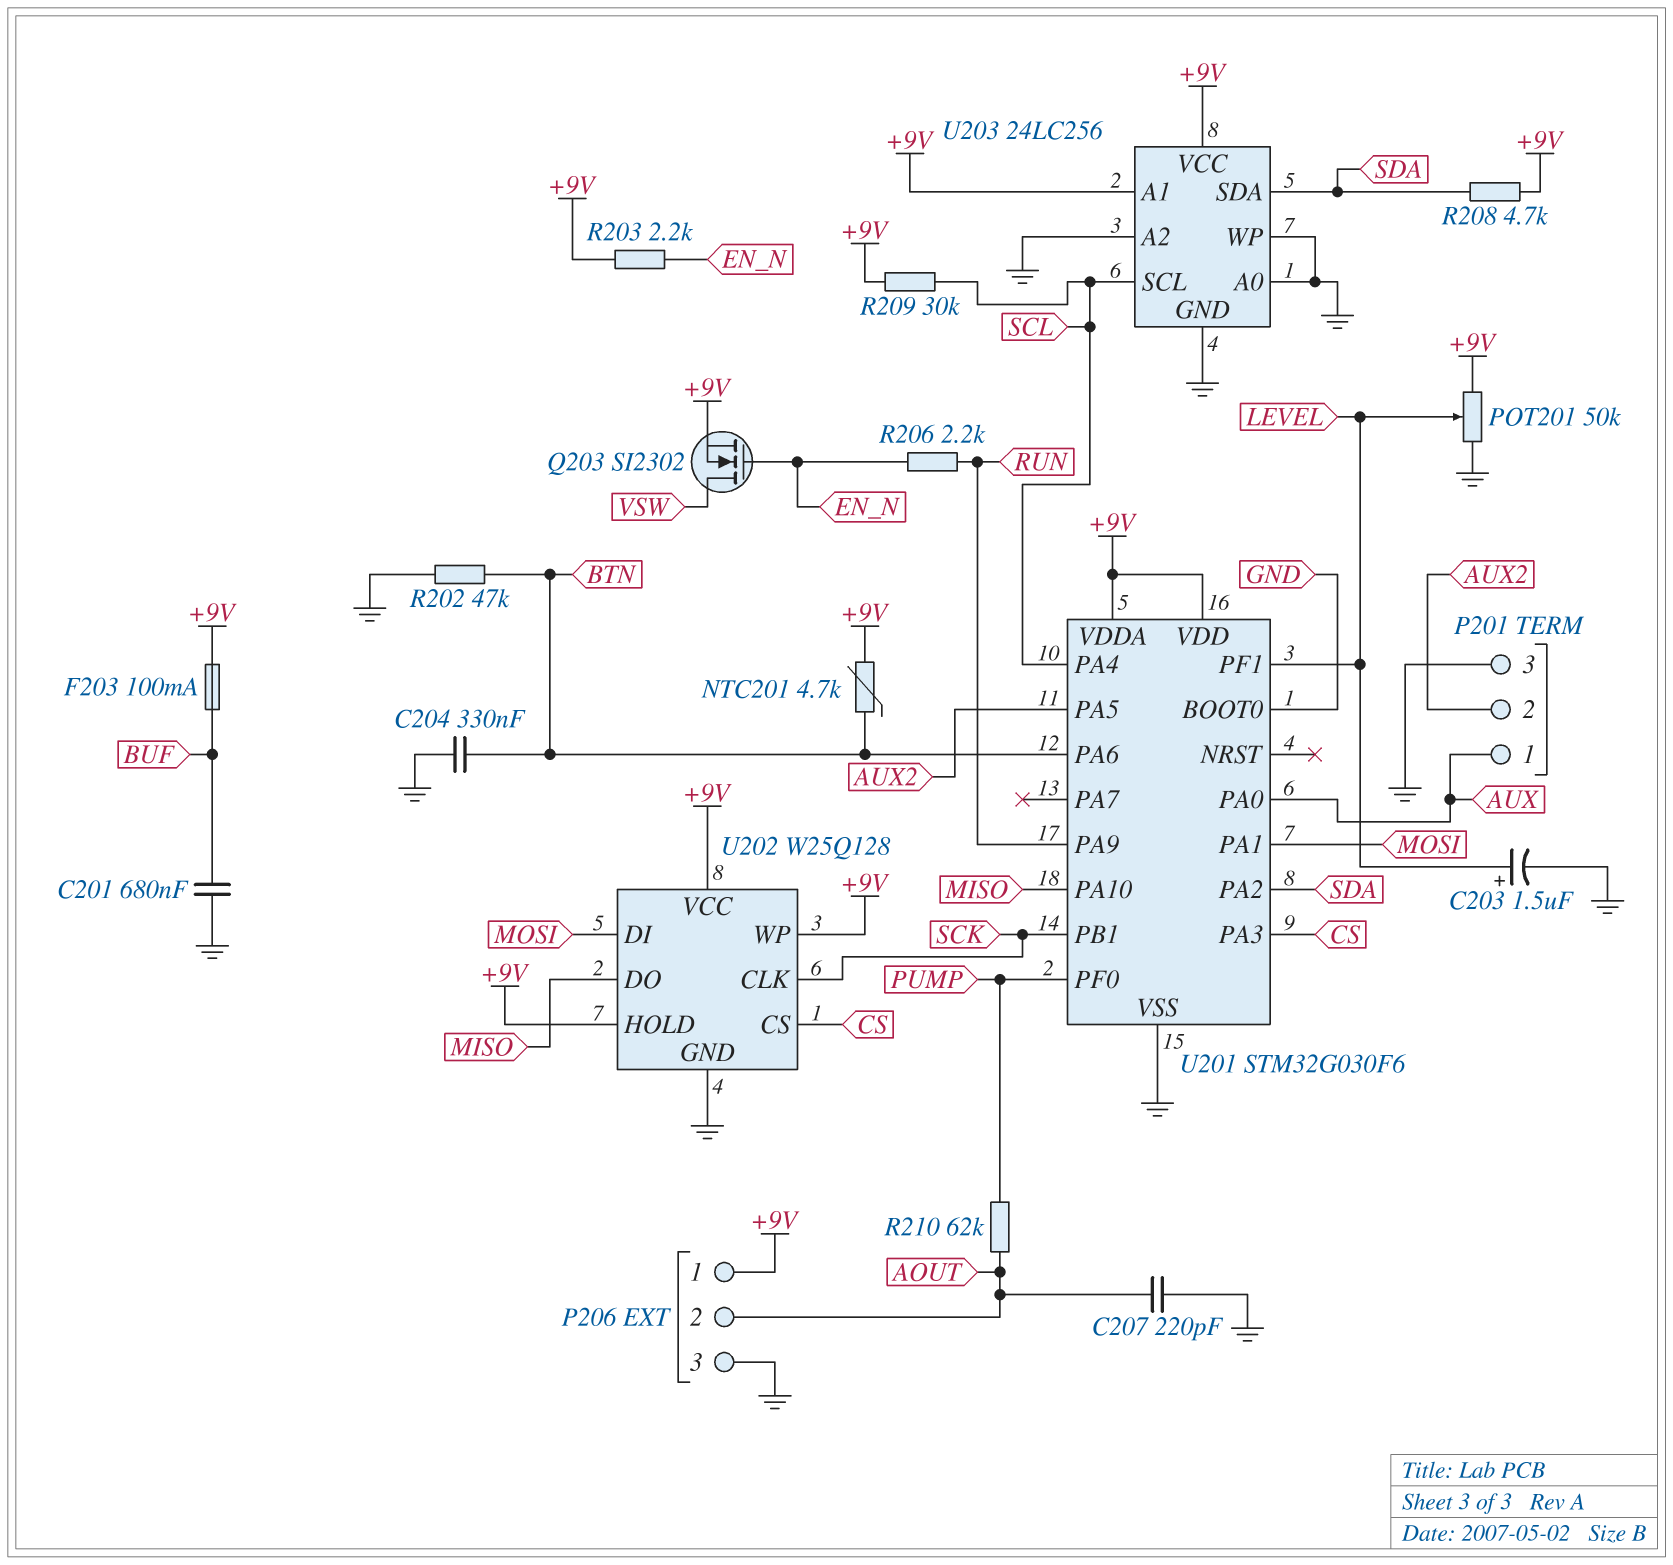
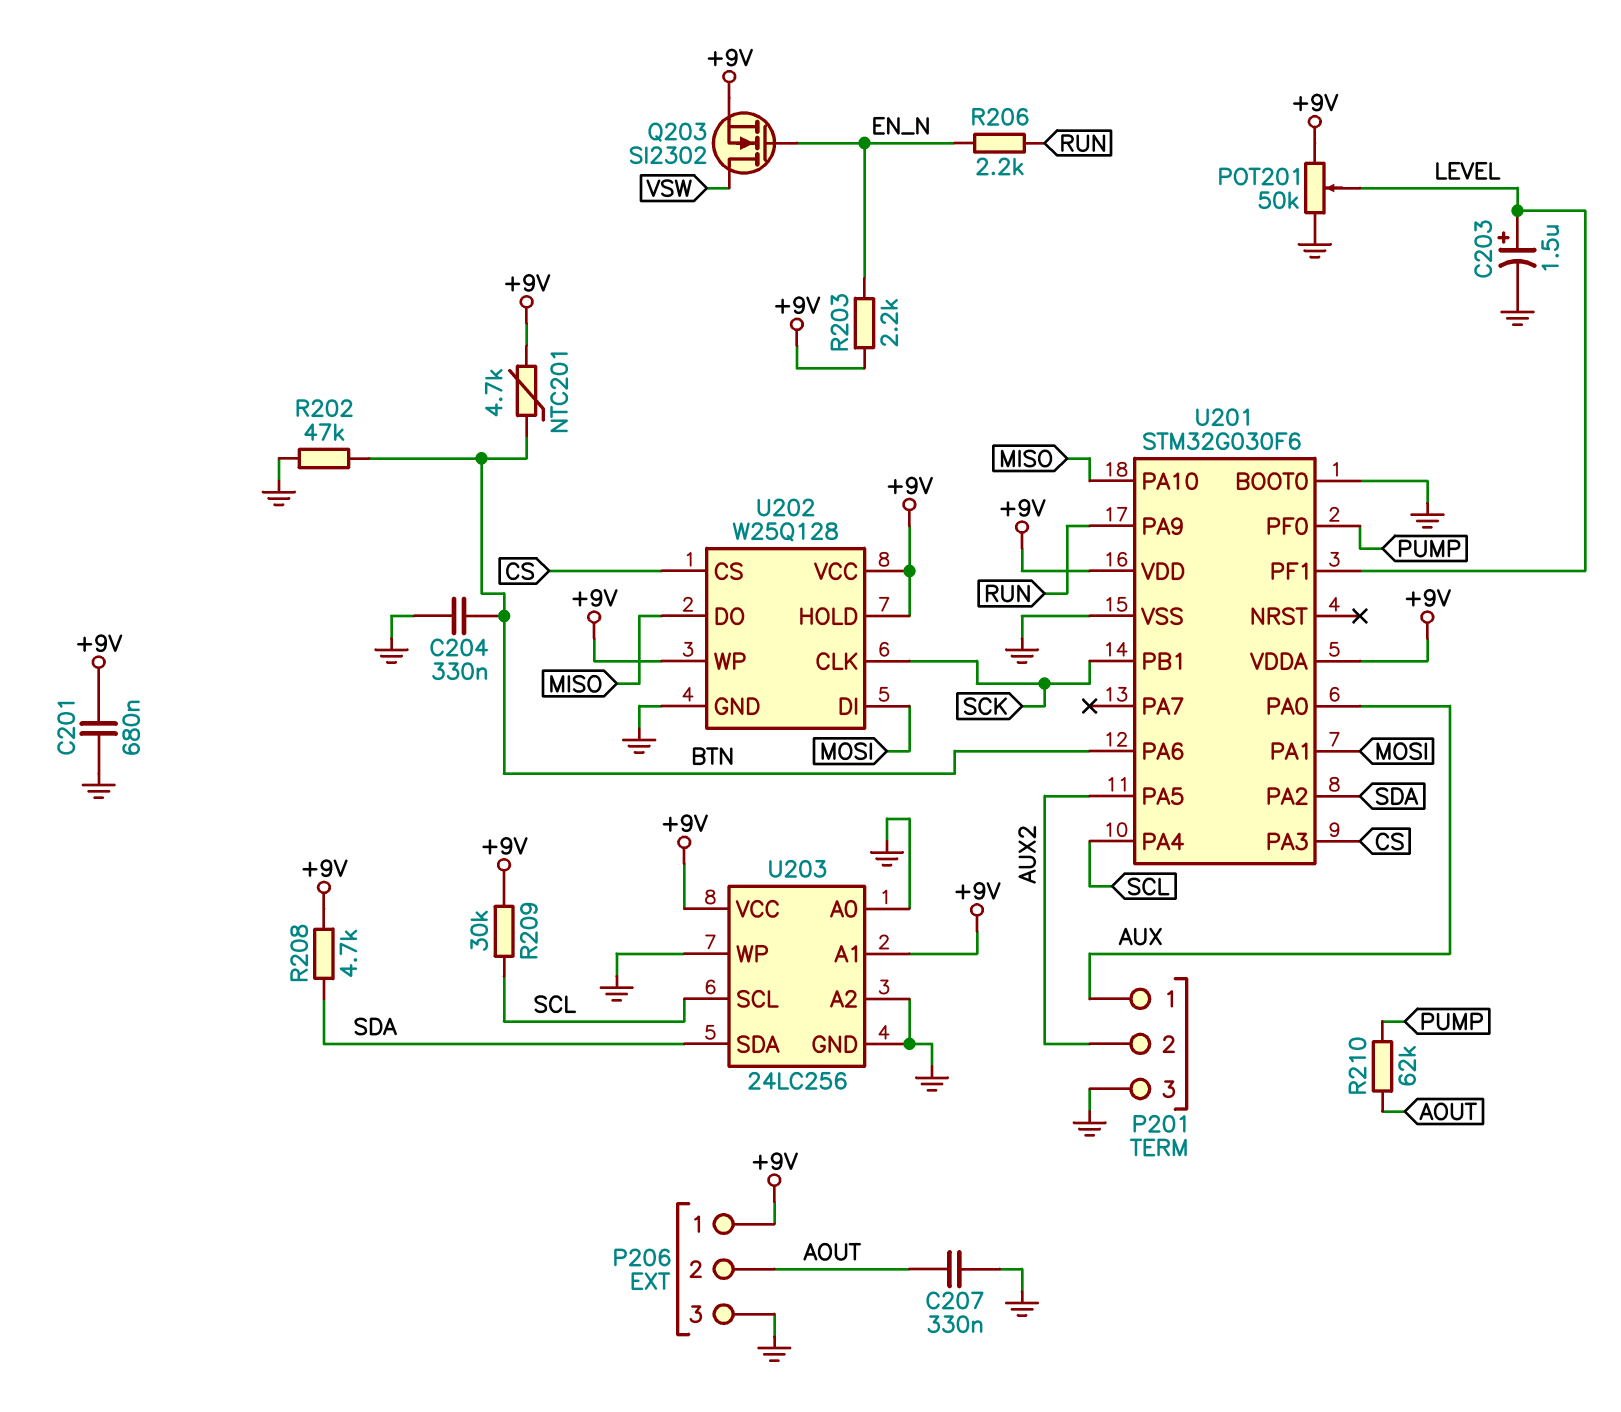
C201: 680nF (BUF, GND) -> 680nF (+9V, GND)
C207: 220pF (AOUT, GND) -> 330nF (AOUT, GND)
F203: 100mA (+9V, BUF) -> none

